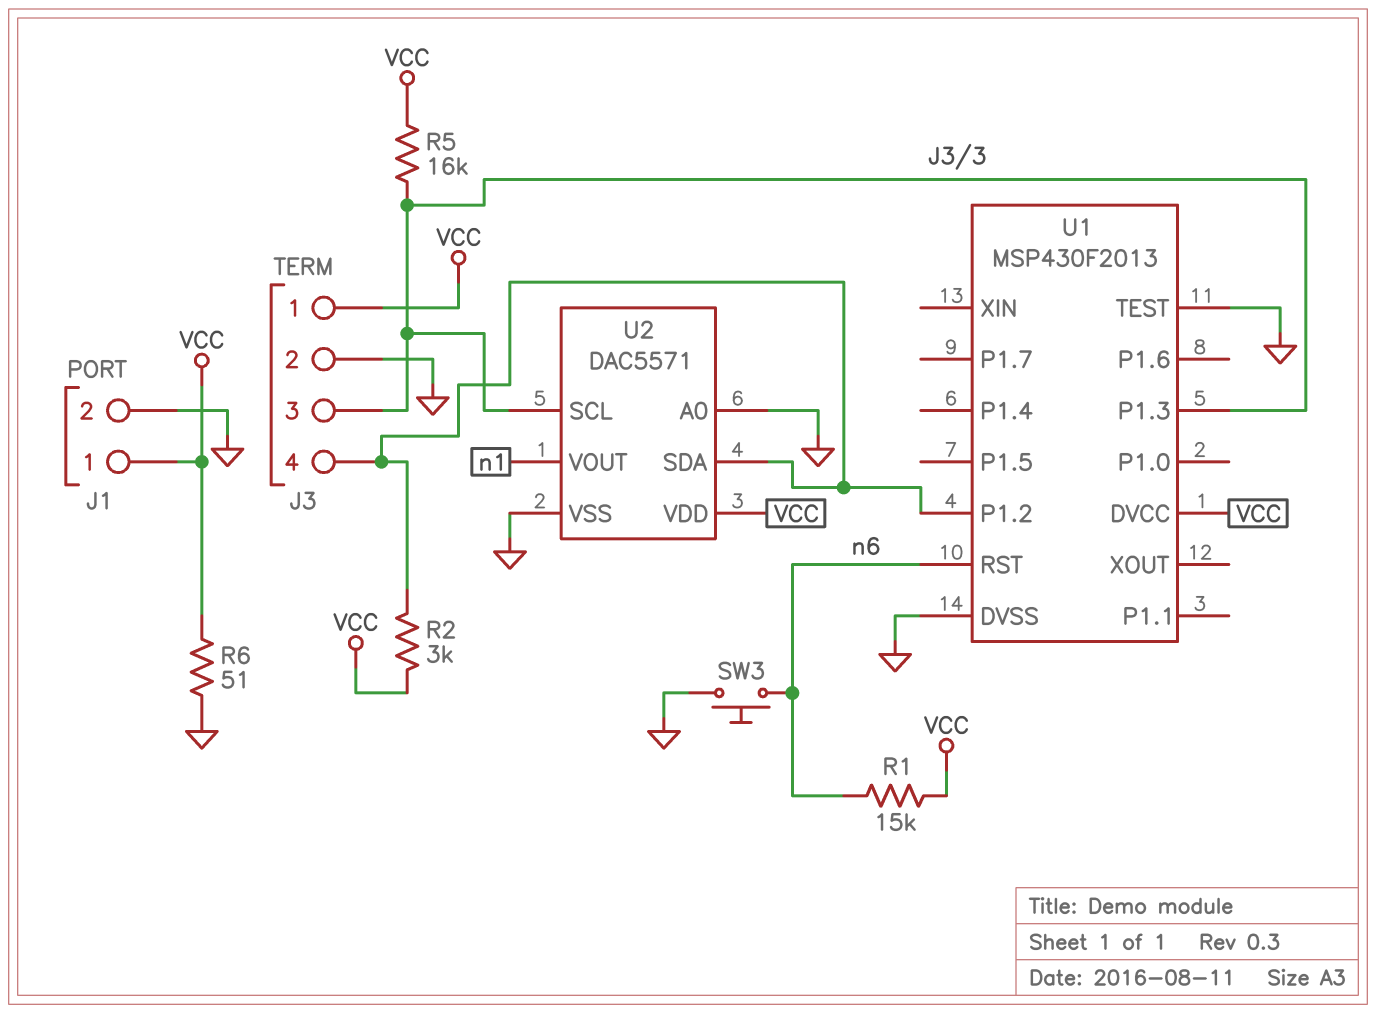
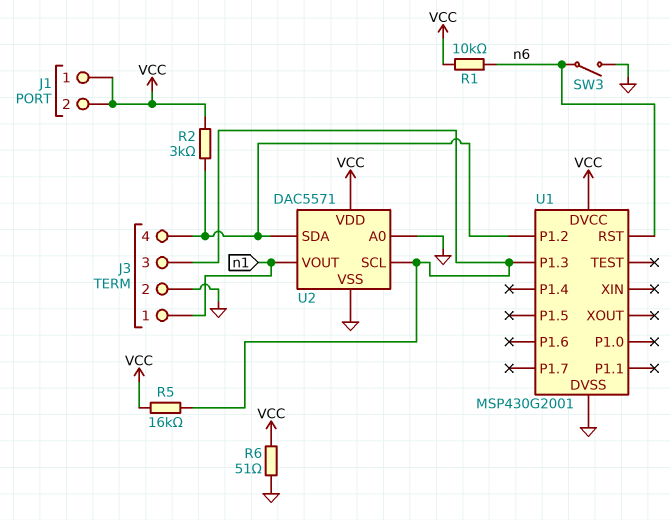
J1 pin 2: GND -> VCC
J3 pin 1: VCC -> n1
R1: 15k (VCC, n6) -> 10k (VCC, n6)
SW3: button (GND, n6) -> switch (GND, n6)
U1: MSP430F2013 -> MSP430G2001
U1 pin TEST: GND -> none

